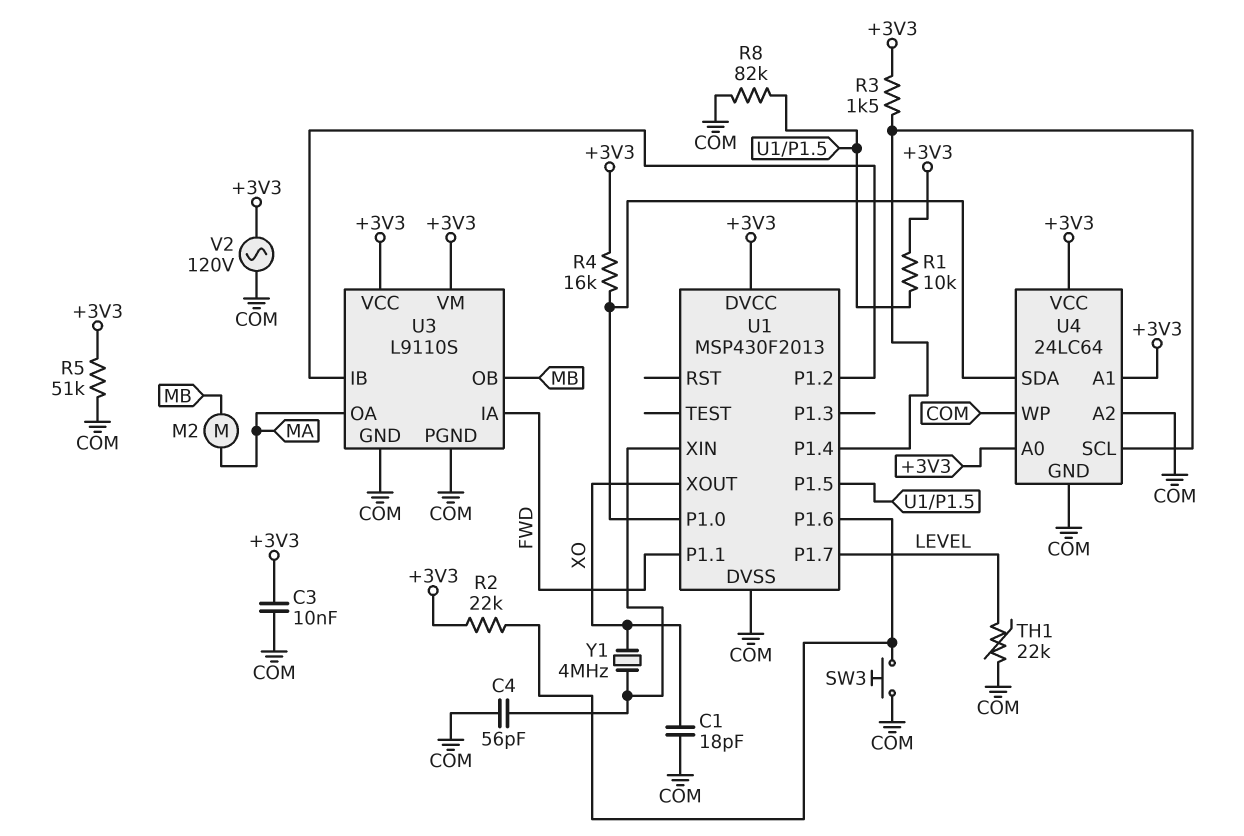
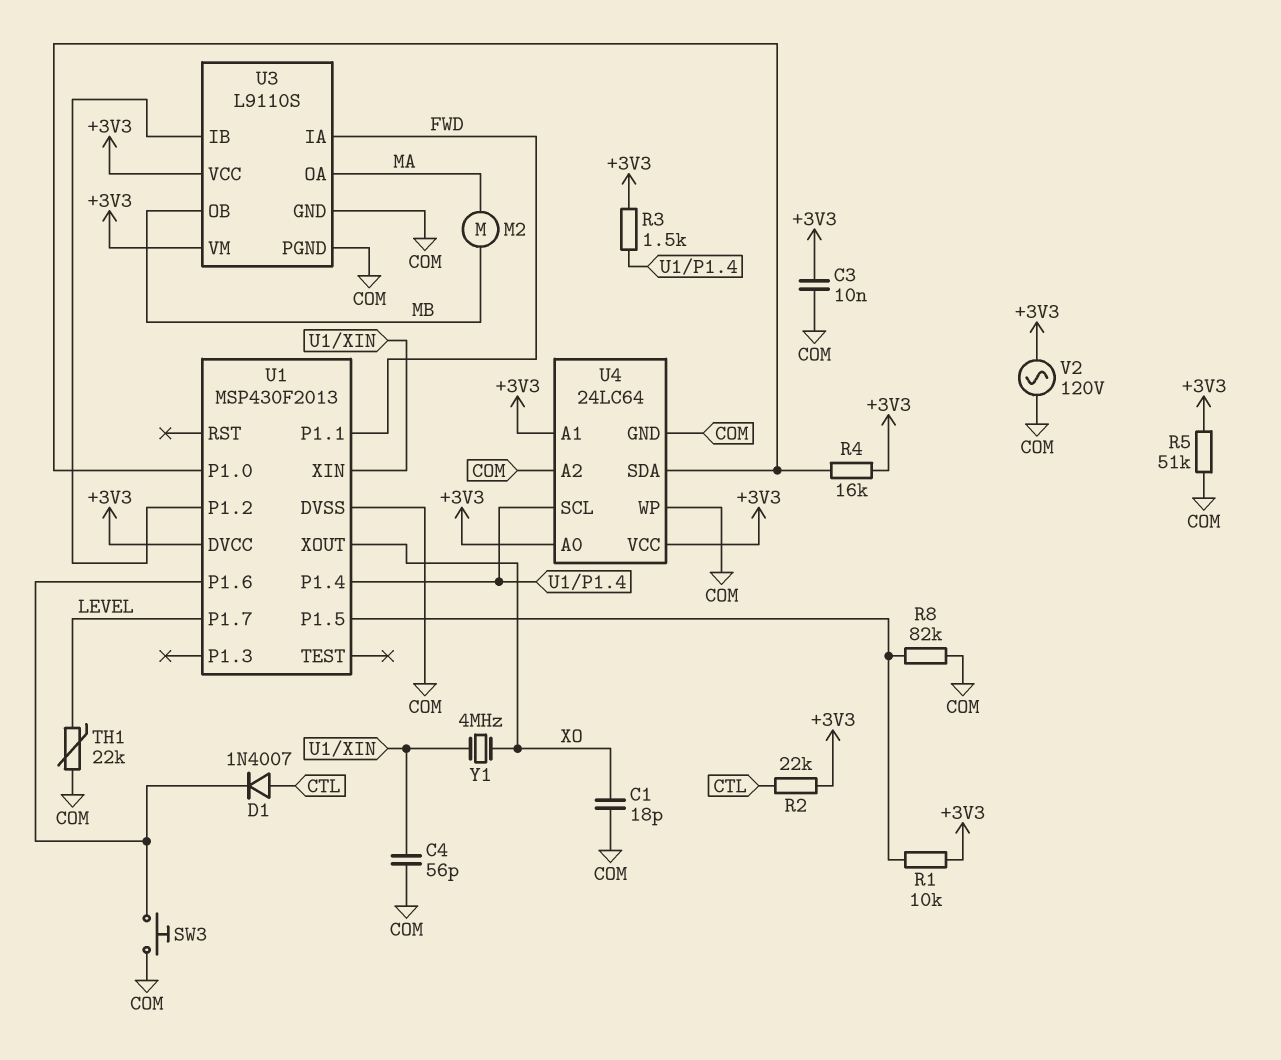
D1: none -> diode 1N4007 (A CTL, K U1/P1.6)
R2: 22k (+3V3, U1/P1.6) -> 22k (+3V3, CTL)

